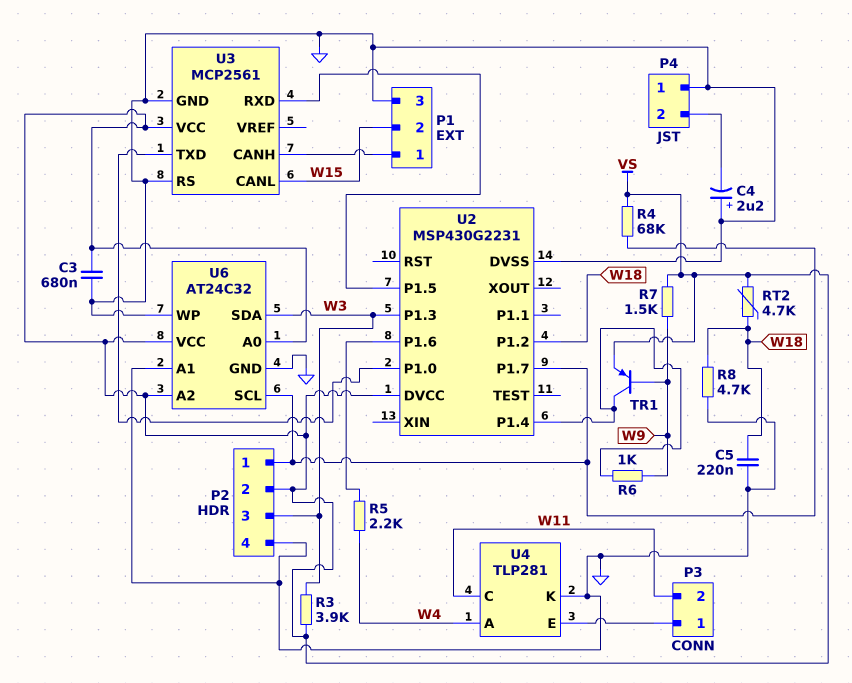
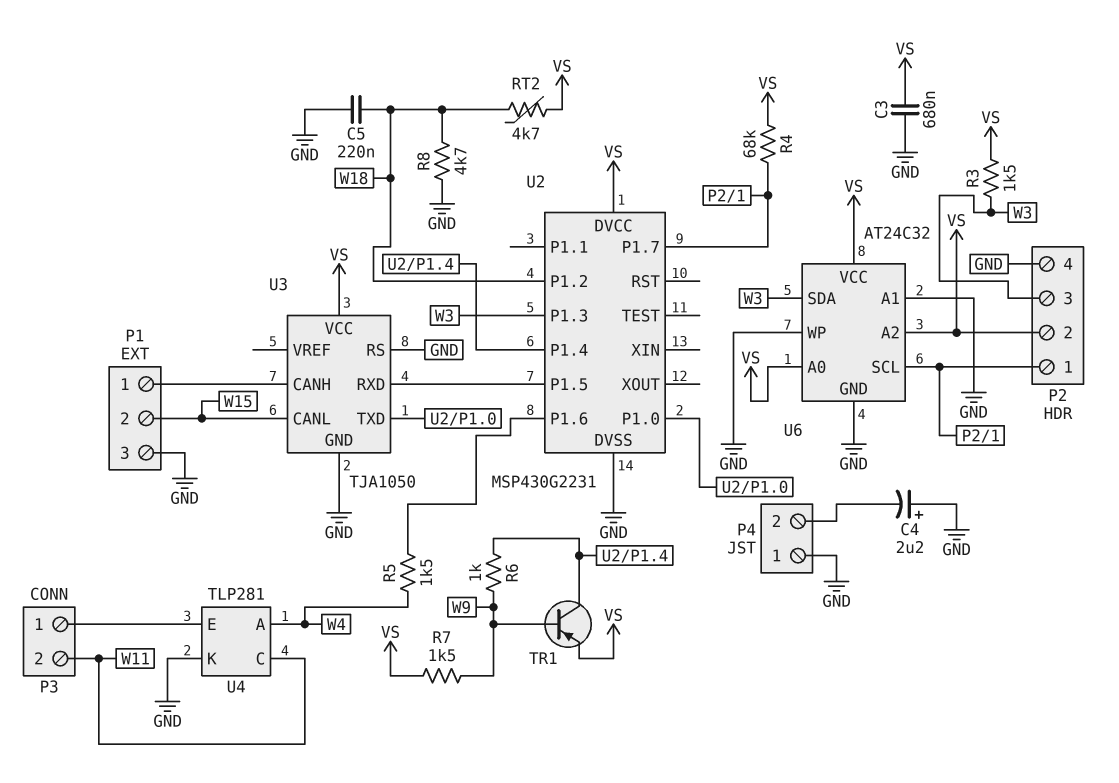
R3: 3.9k (VS, W3) -> 1.5k (VS, W3)
R5: 2.2k (U2/P1.6, W4) -> 1.5k (U2/P1.6, W4)
U3: MCP2561 -> TJA1050

